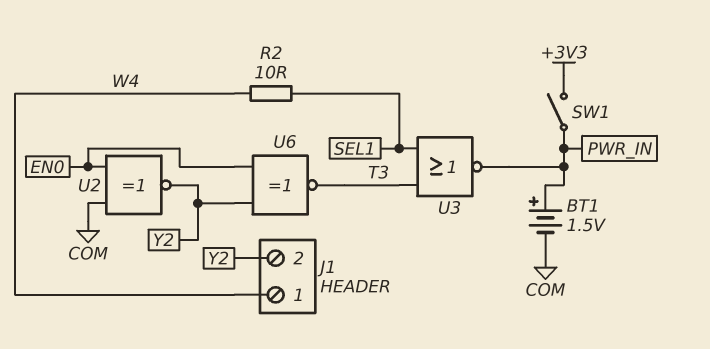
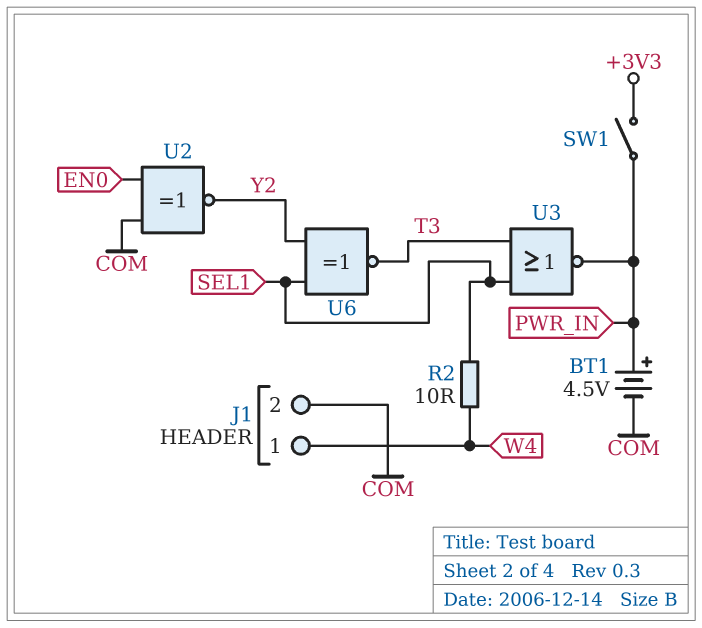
BT1: 1.5V (plus PWR_IN, minus COM) -> 4.5V (plus PWR_IN, minus COM)
J1 pin 2: Y2 -> COM
U6: XNOR (in EN0, in Y2, out T3) -> XNOR (in SEL1, in Y2, out T3)

